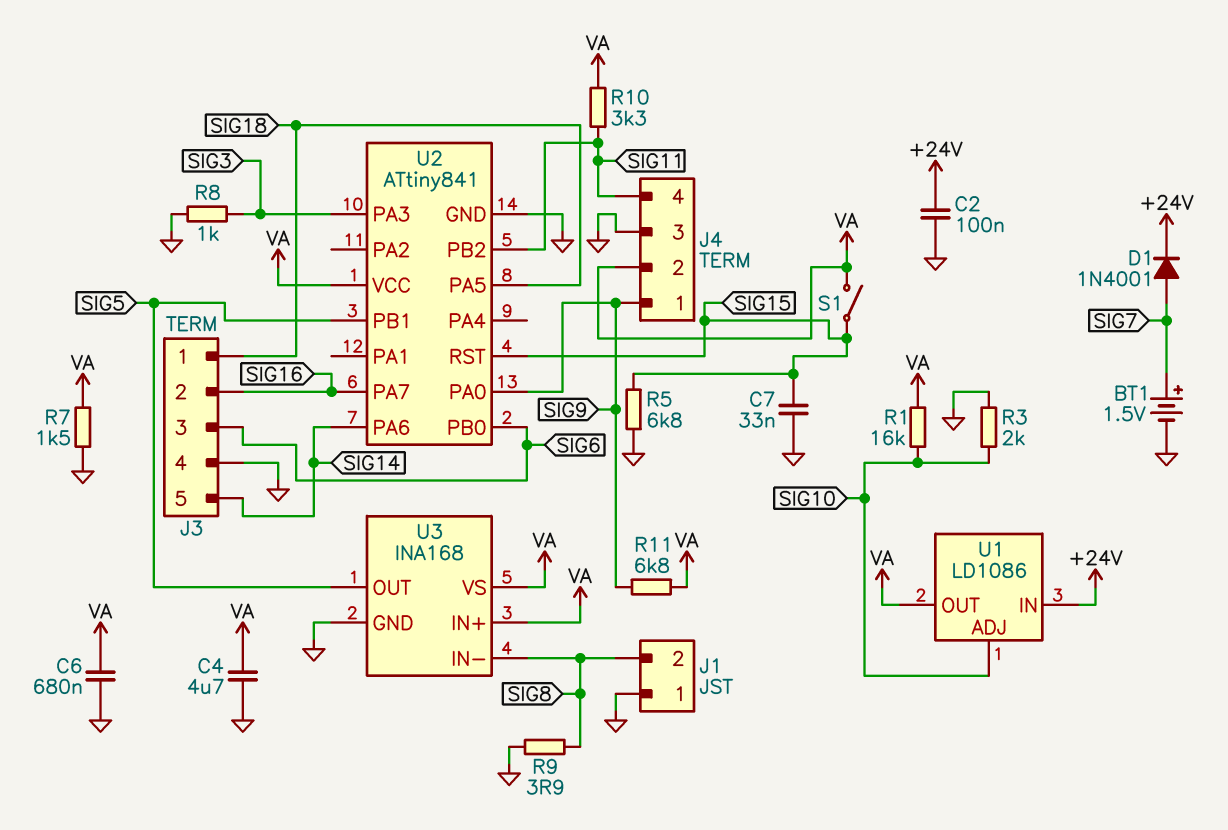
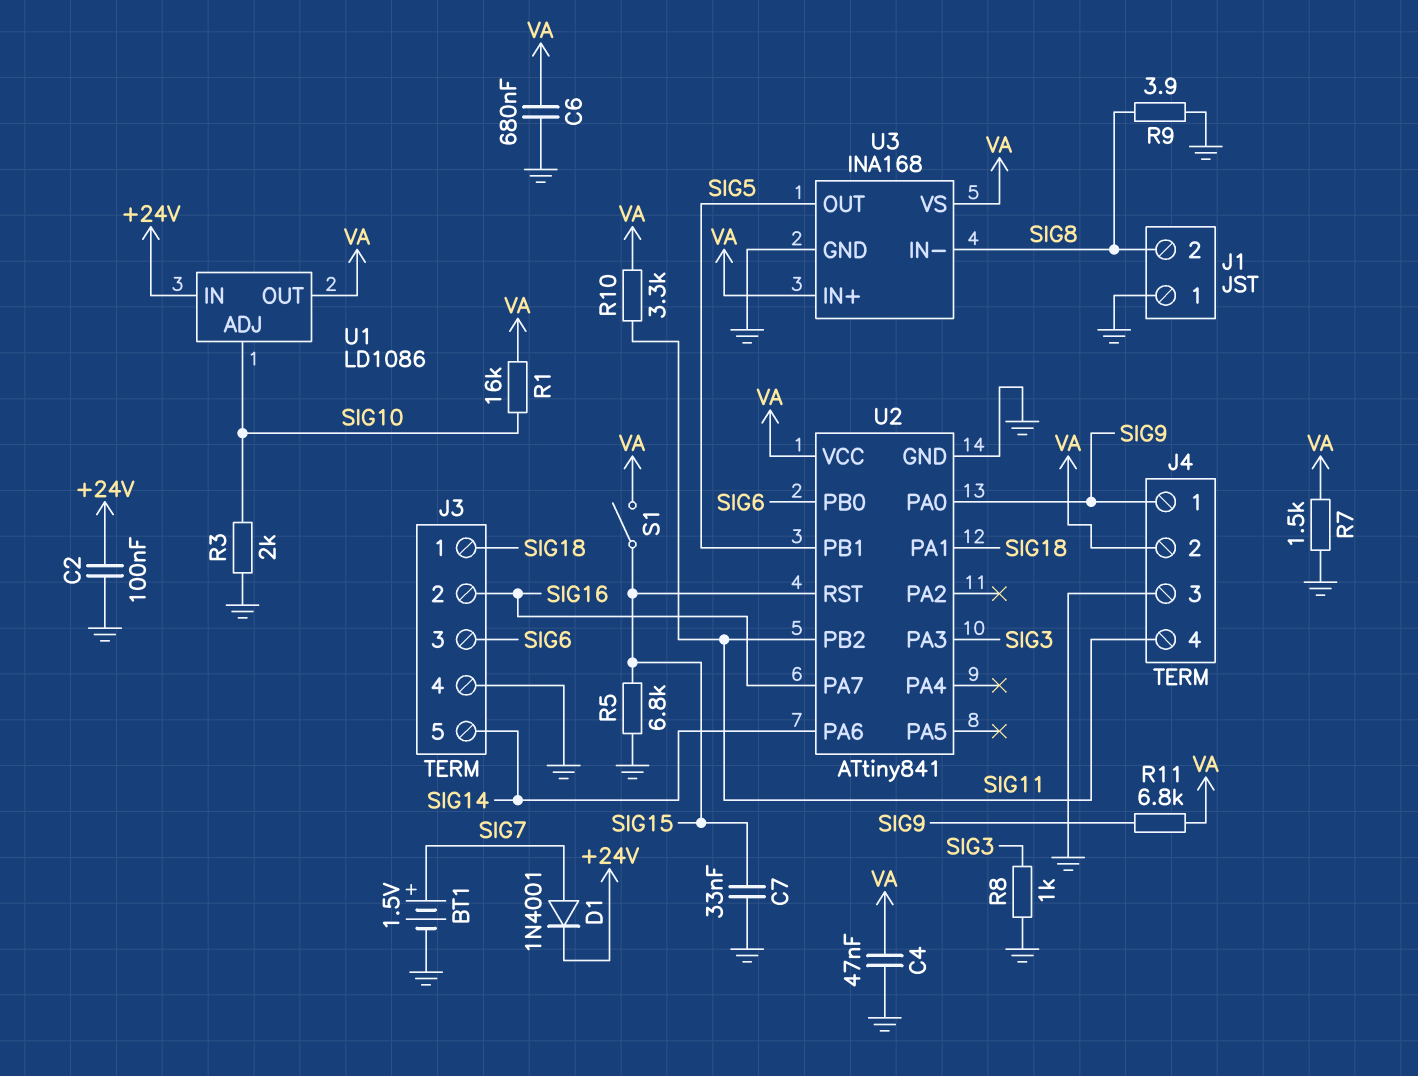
C4: 4.7uF (GND, VA) -> 47nF (GND, VA)
U2 pin PA1: none -> SIG18
U2 pin PA5: SIG18 -> none

